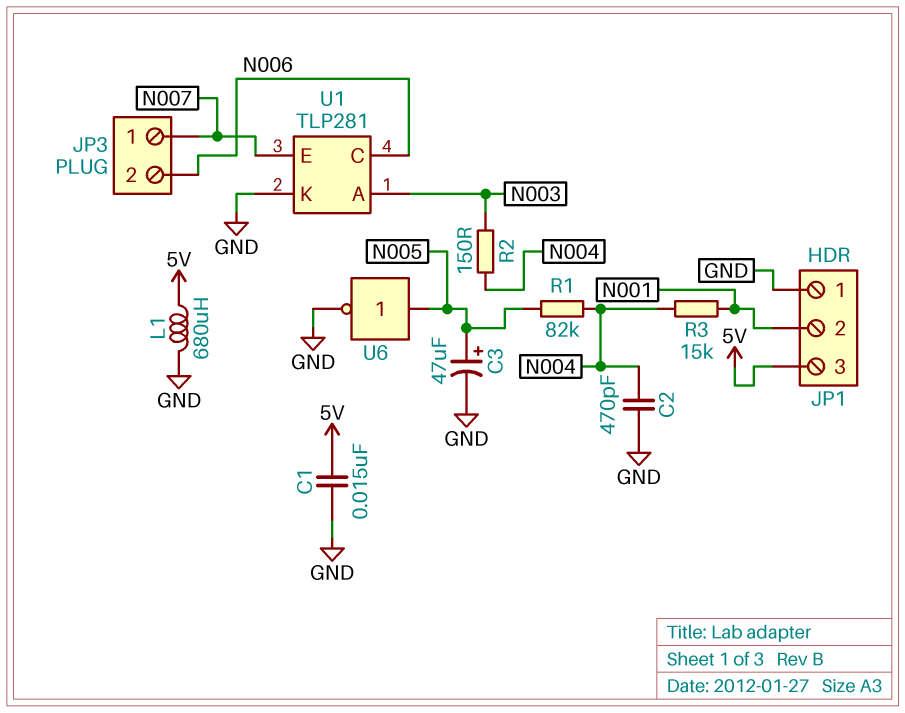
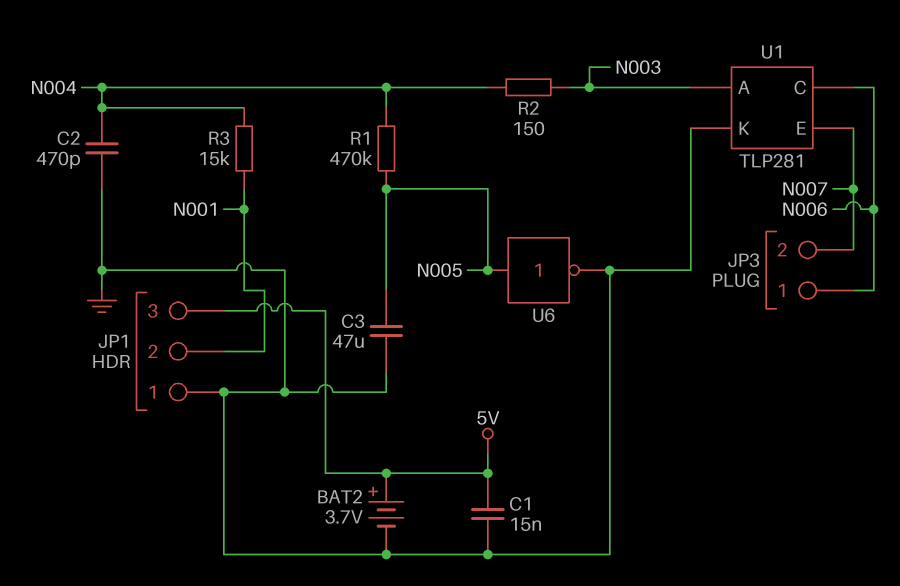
BAT2: none -> 3.7V (plus 5V, minus GND)
C3: 47uF (plus N005, minus GND) -> 47uF (GND, N005)
JP3 pin 1: N007 -> N006
JP3 pin 2: N006 -> N007
L1: 680uH (5V, GND) -> none
R1: 82k (N004, N005) -> 470k (N004, N005)

